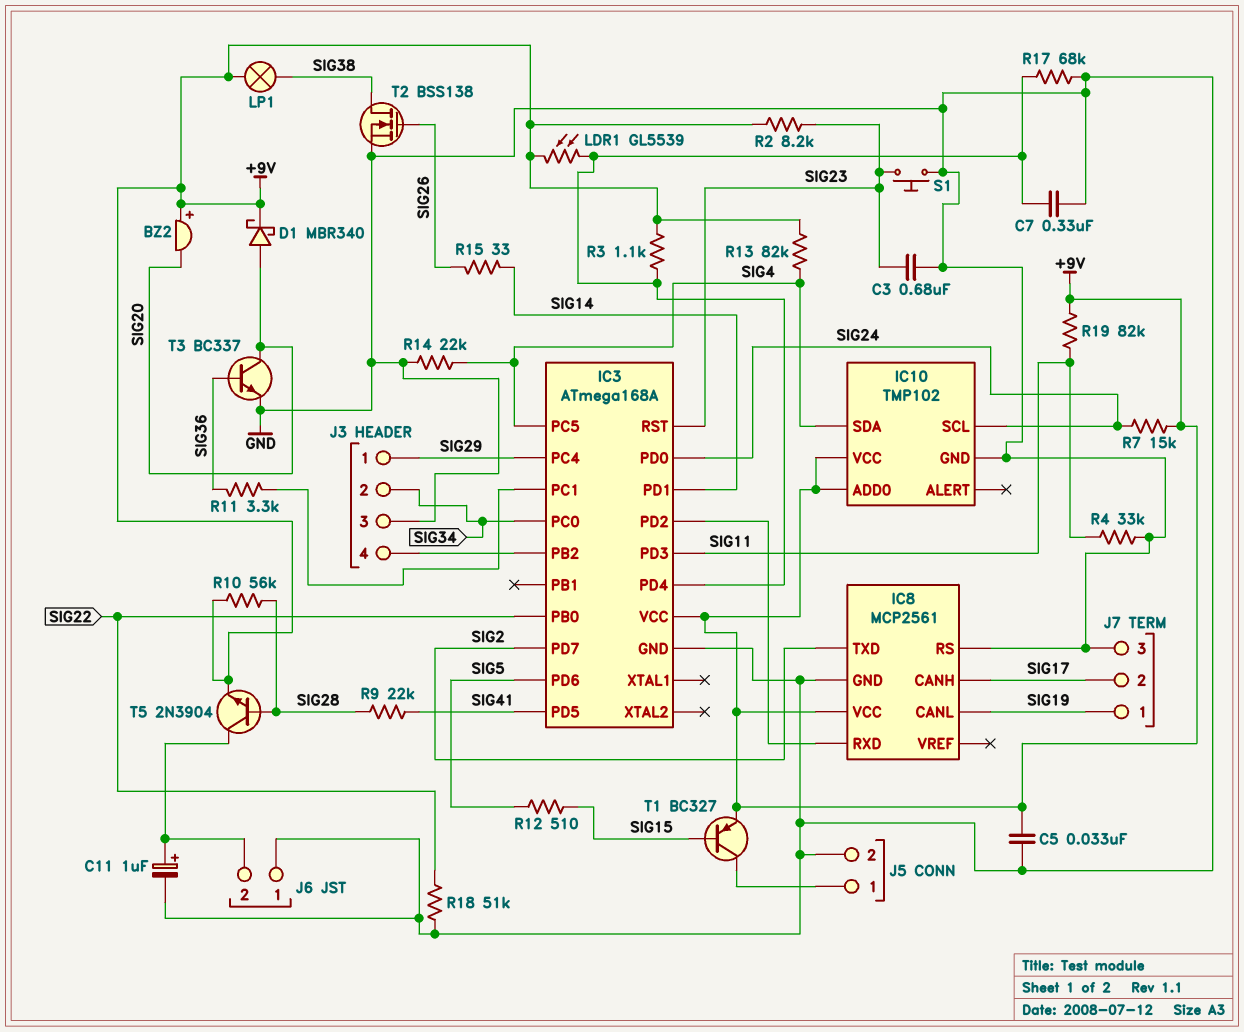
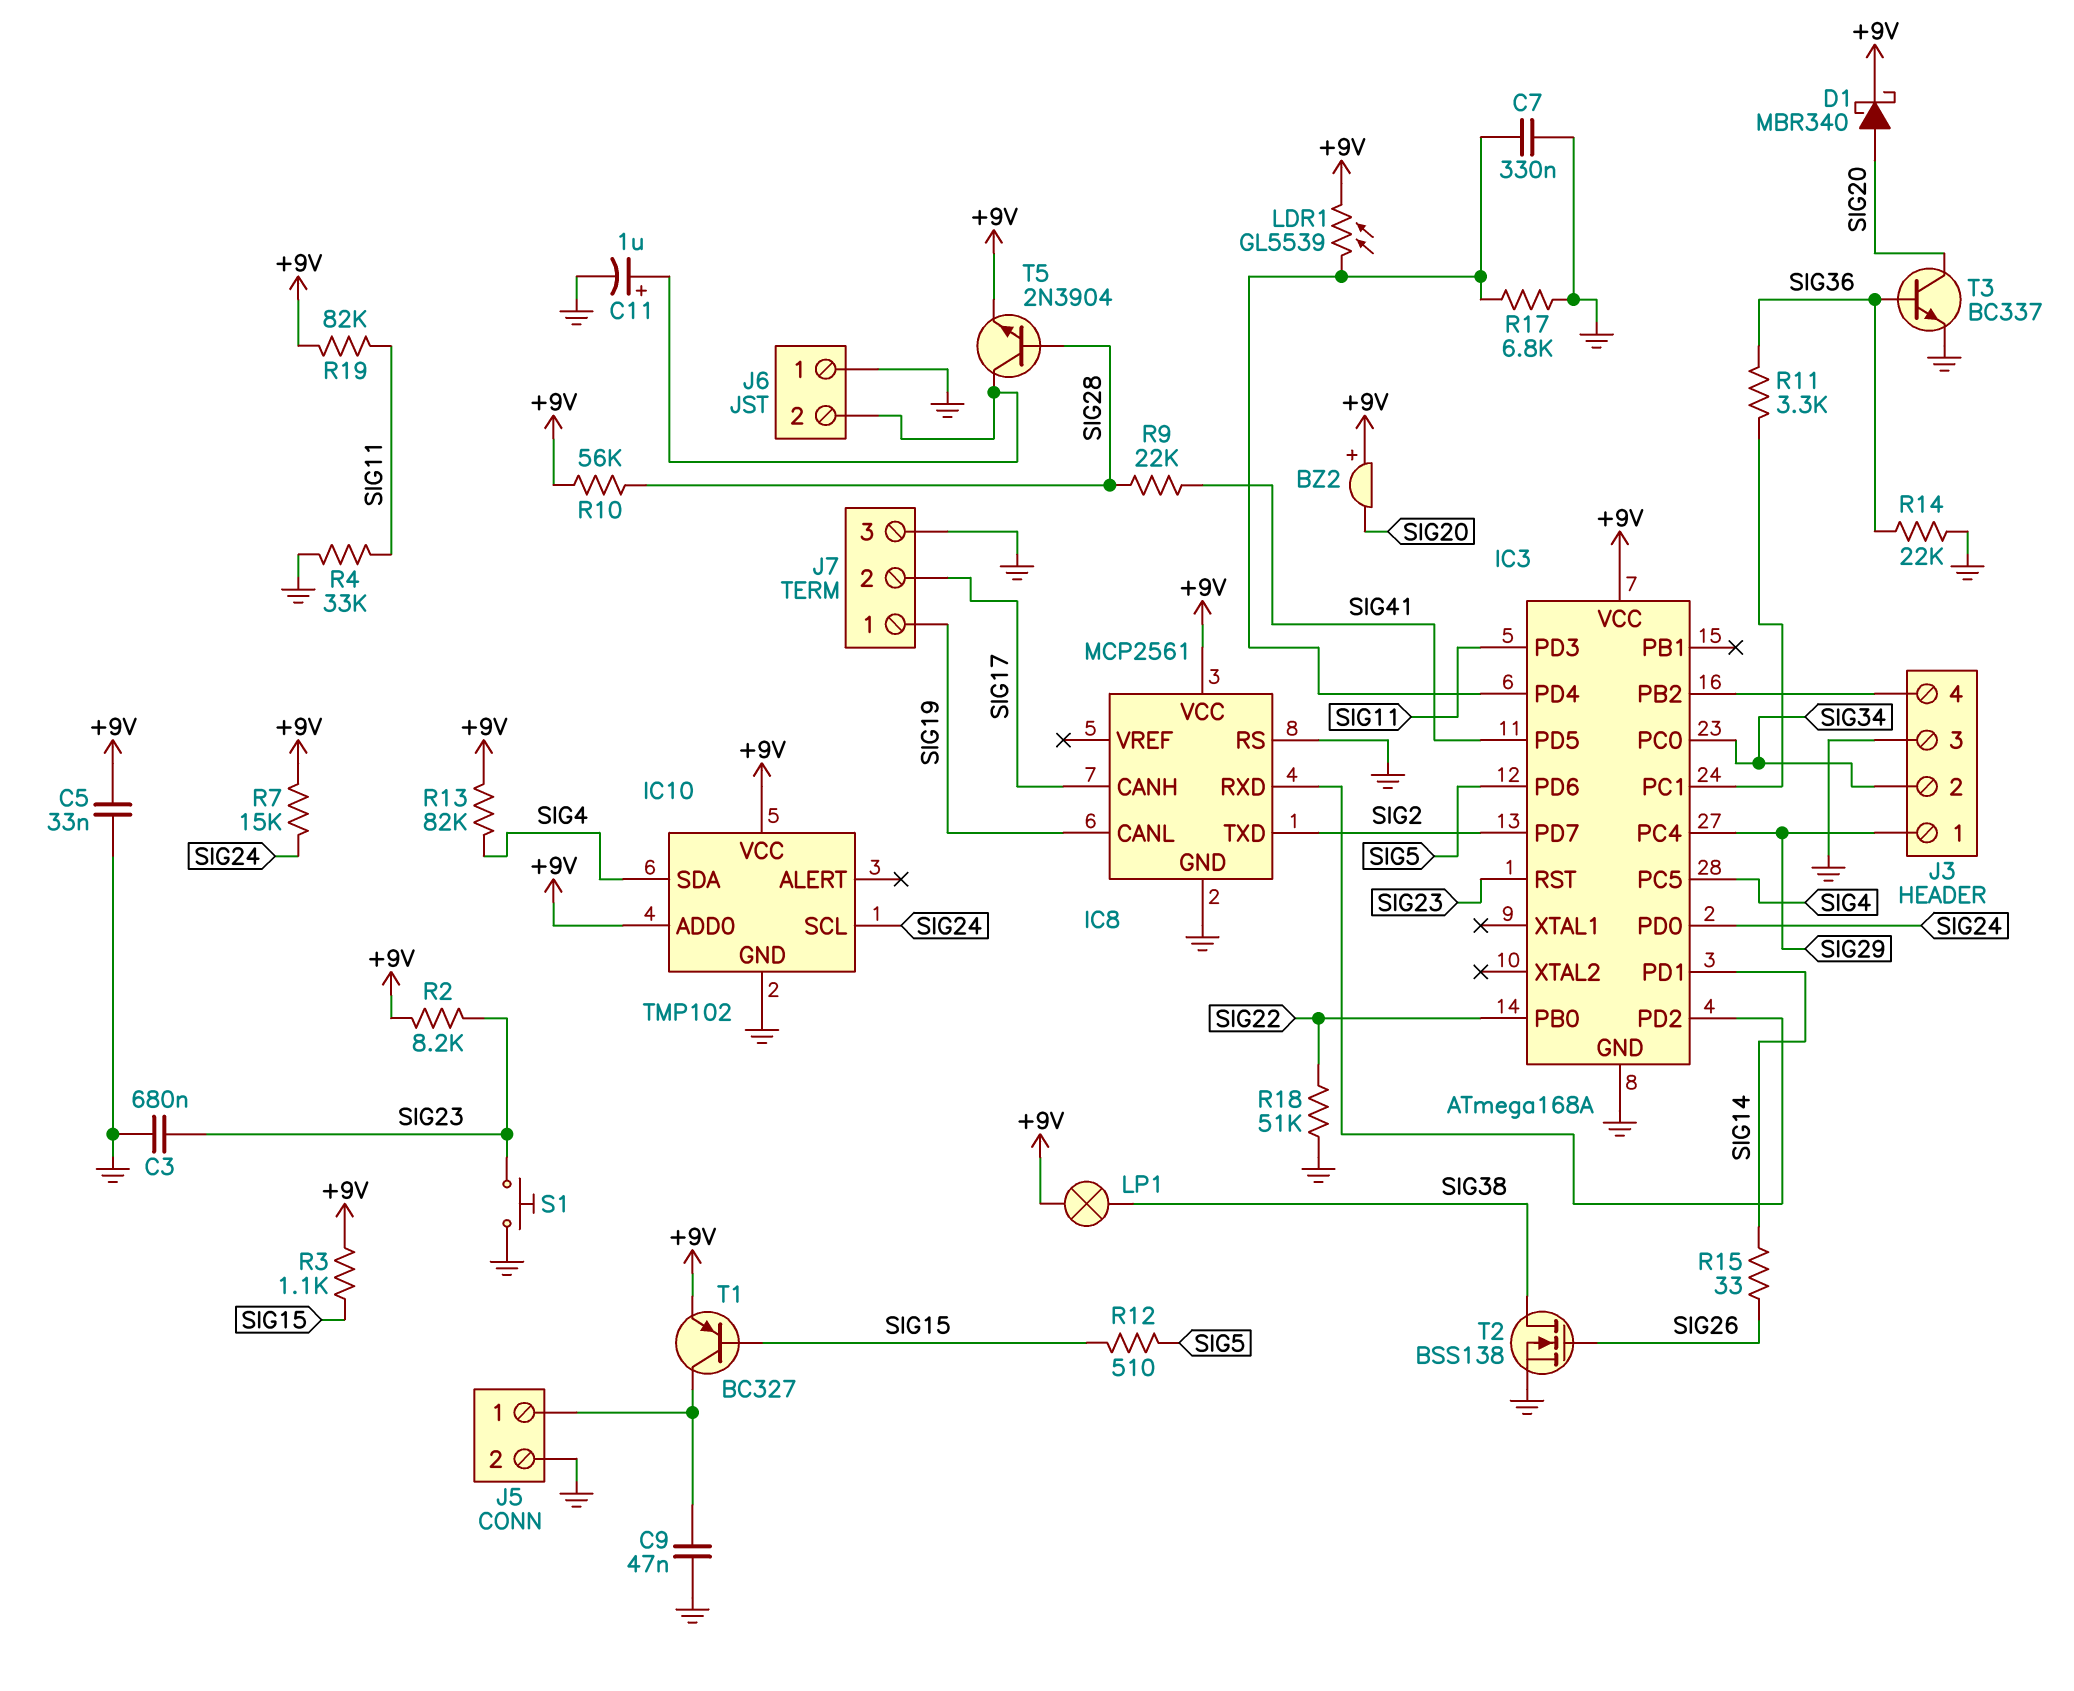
C9: none -> 47nF (GND, J5/1)
R3: 1.1k (+9V, IC3/PD4) -> 1.1k (+9V, SIG15)
R14: 22k (GND, SIG4) -> 22k (GND, SIG36)
R17: 68k (GND, IC3/PD4) -> 6.8k (GND, IC3/PD4)

